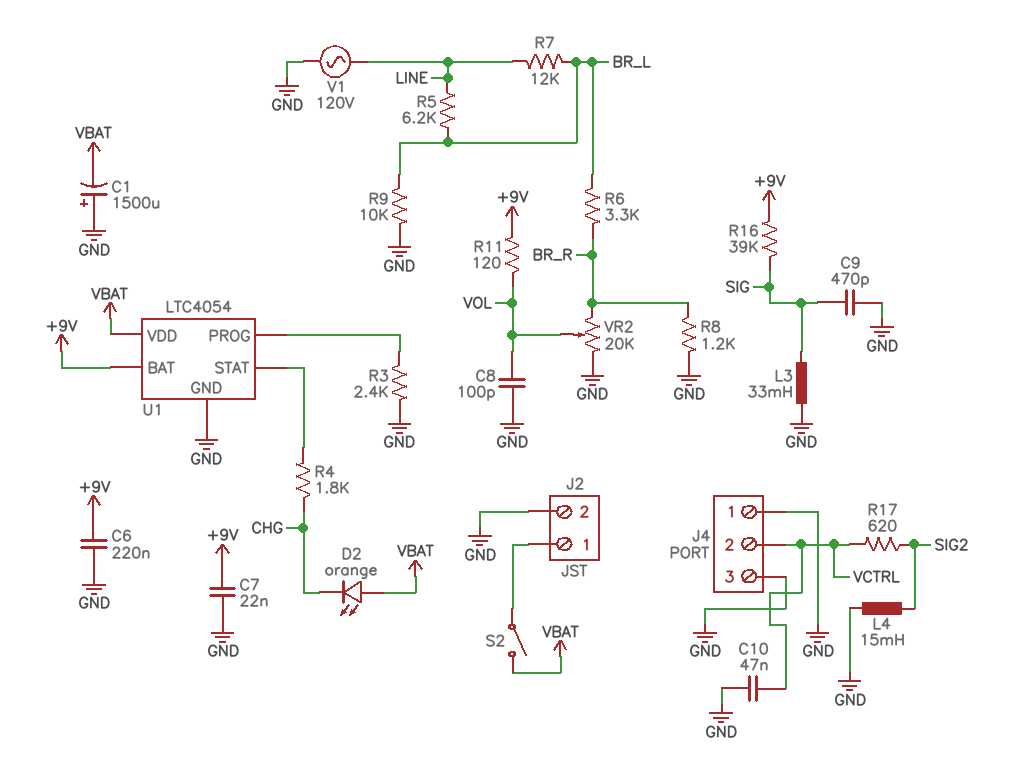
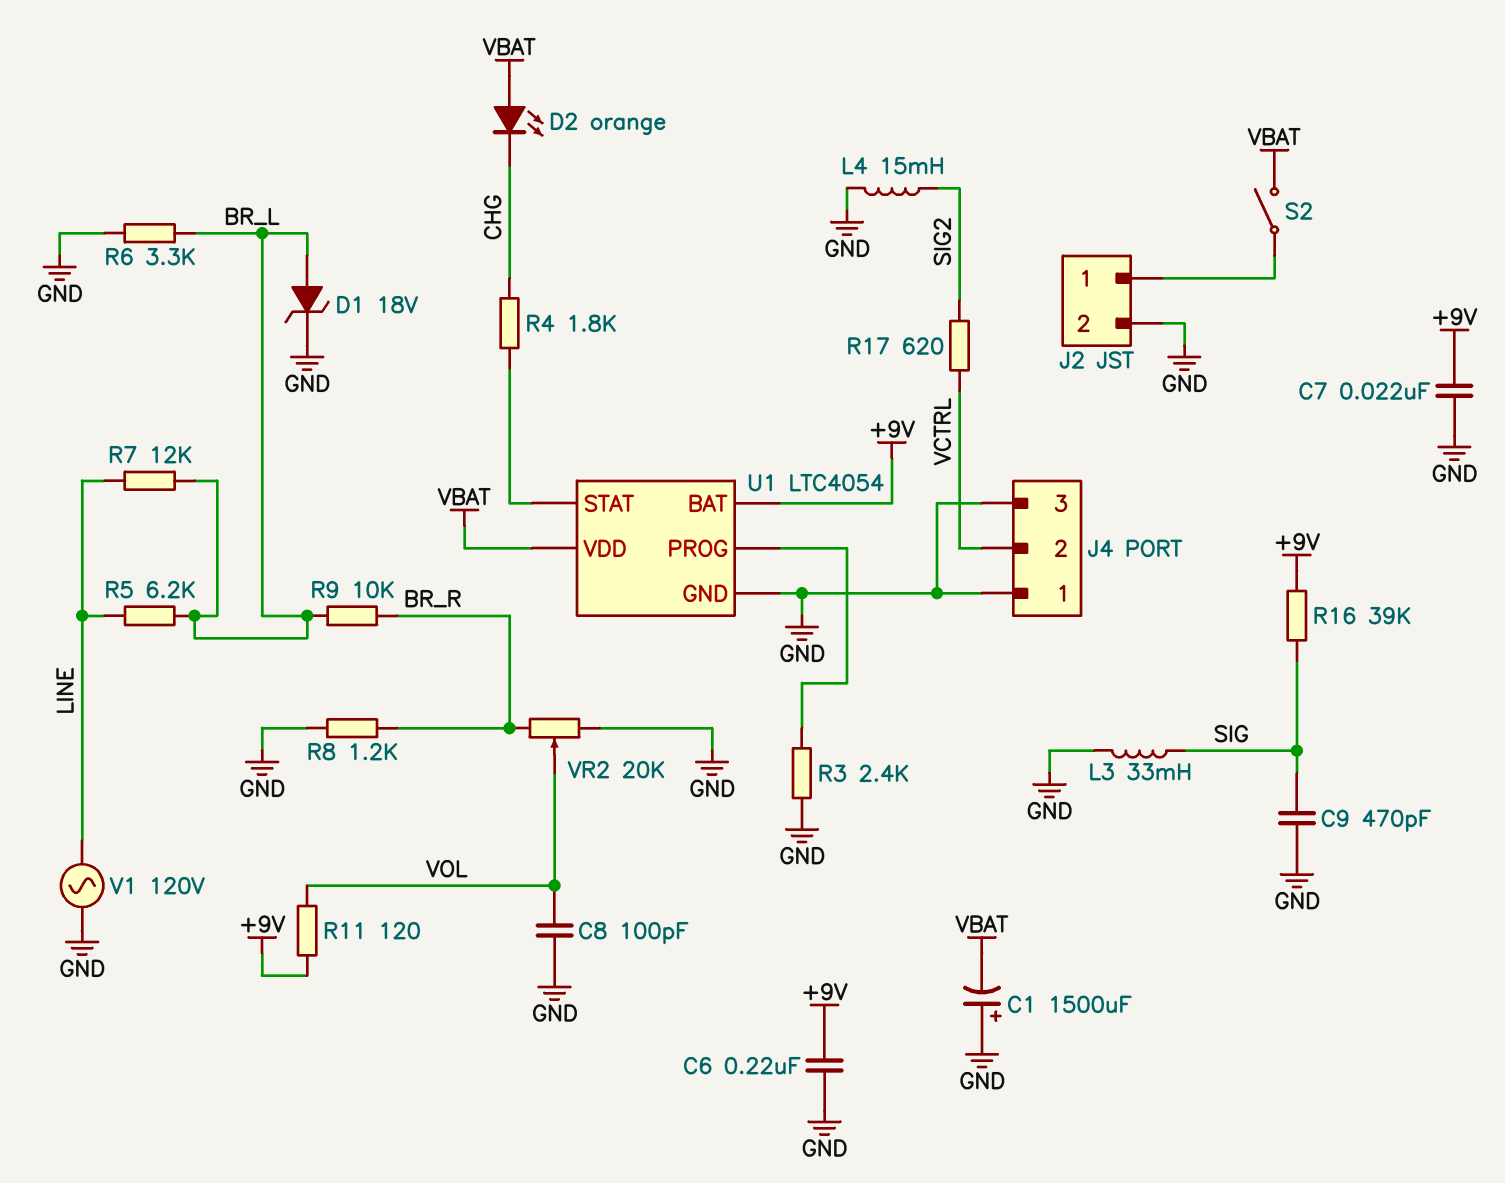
C10: 47nF (GND, VCTRL) -> none
D1: none -> zener 18V (A BR_L, K GND)
R6: 3.3k (BR_L, BR_R) -> 3.3k (BR_L, GND)
R9: 10k (BR_L, GND) -> 10k (BR_L, BR_R)

